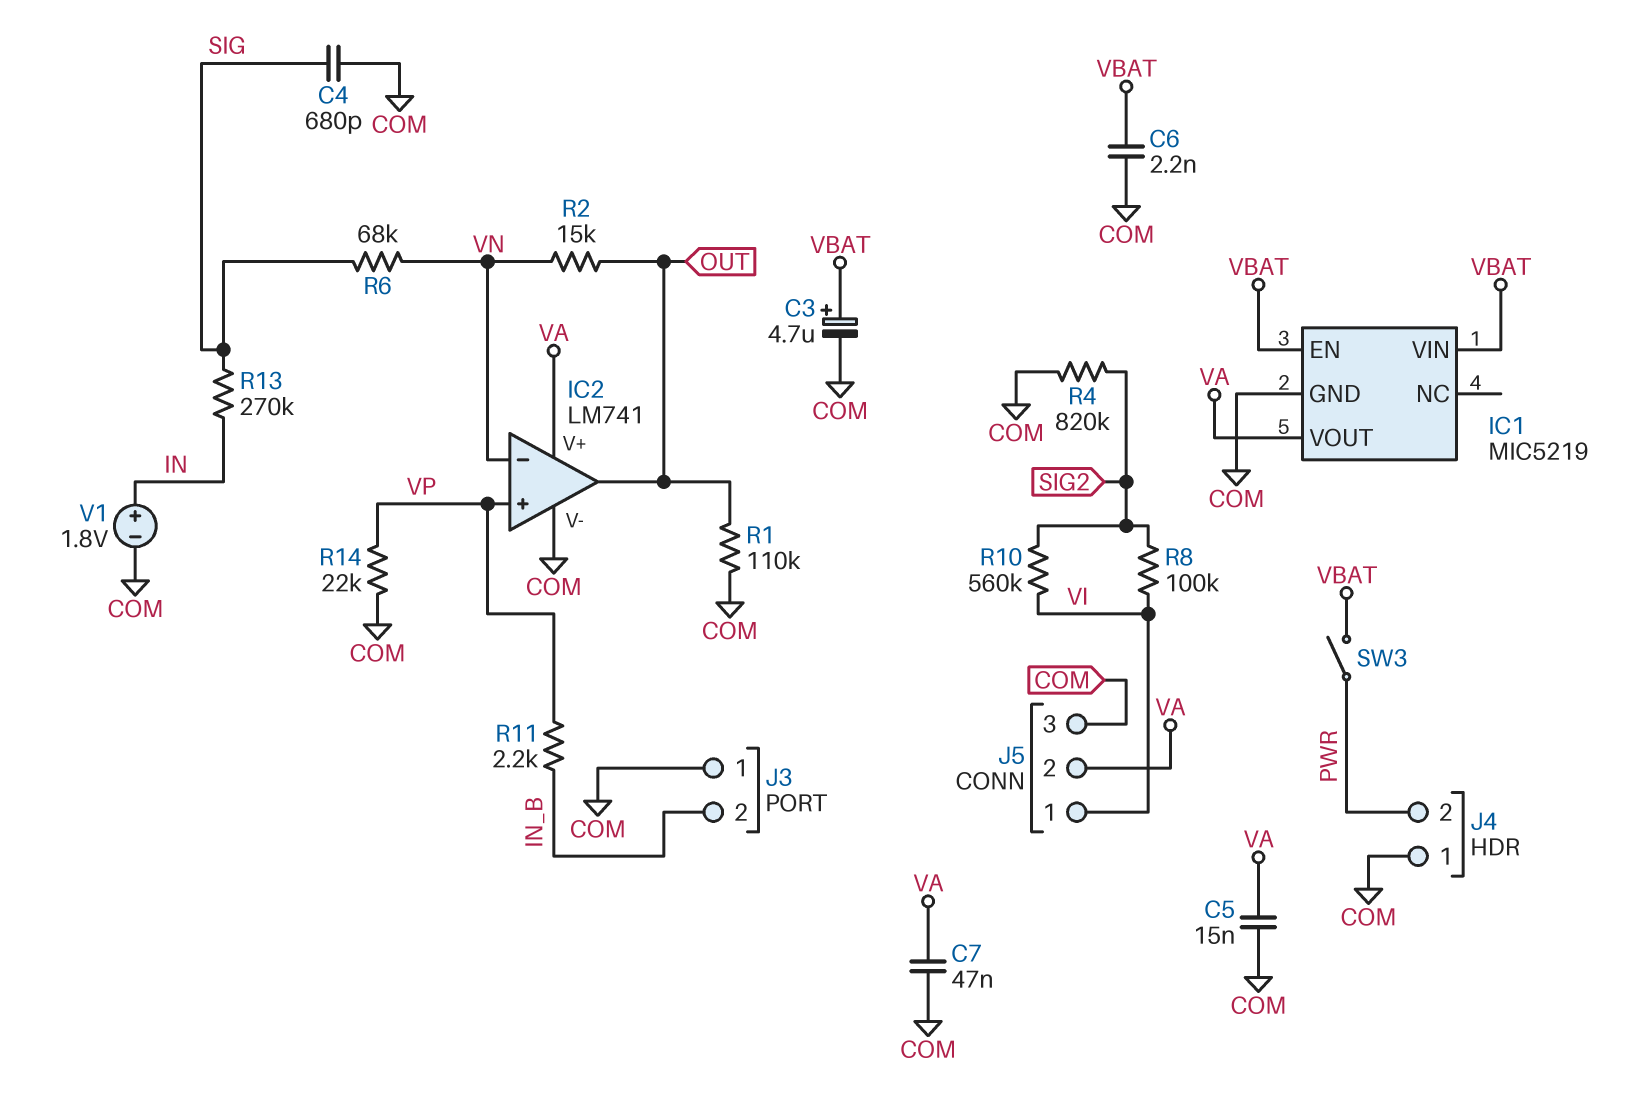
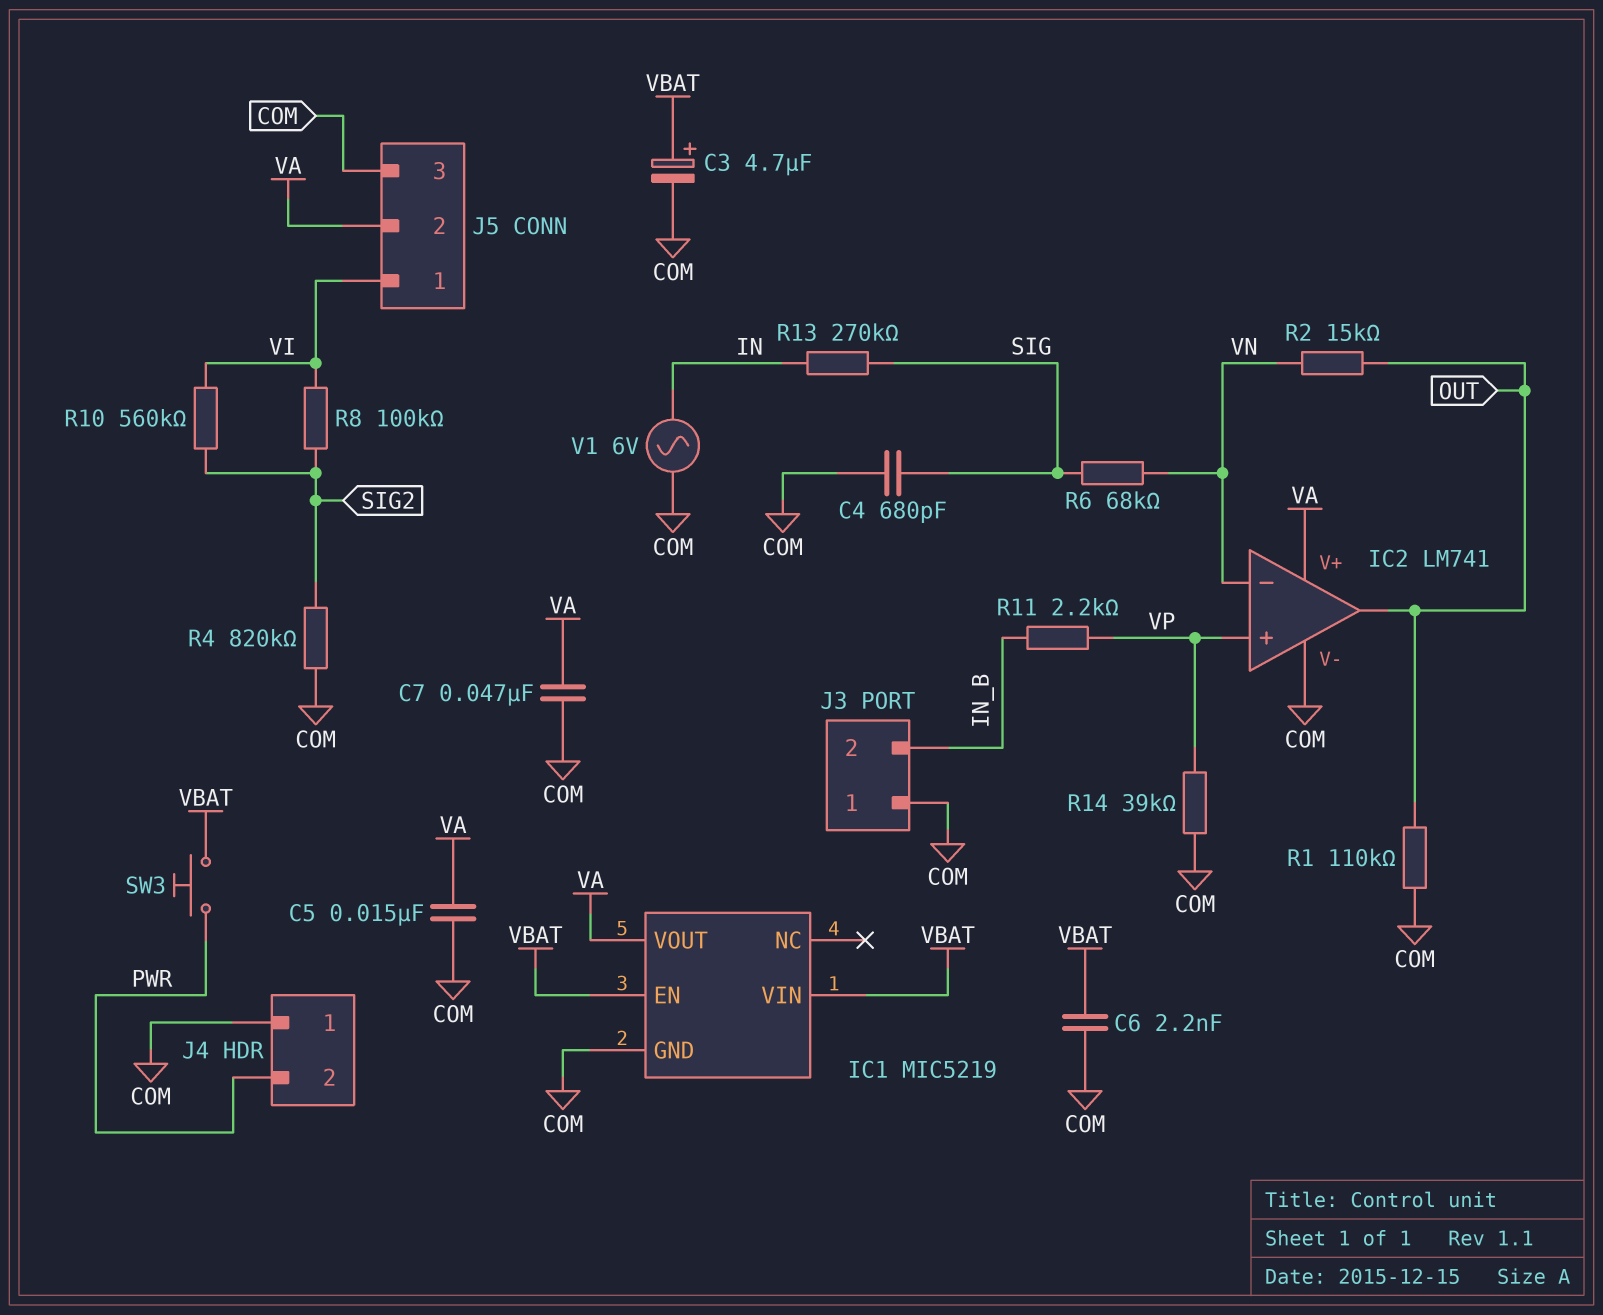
R14: 22k (COM, VP) -> 39k (COM, VP)
SW3: switch (PWR, VBAT) -> button (PWR, VBAT)
V1: 1.8V (plus IN, minus COM) -> AC 6V (COM, IN)

